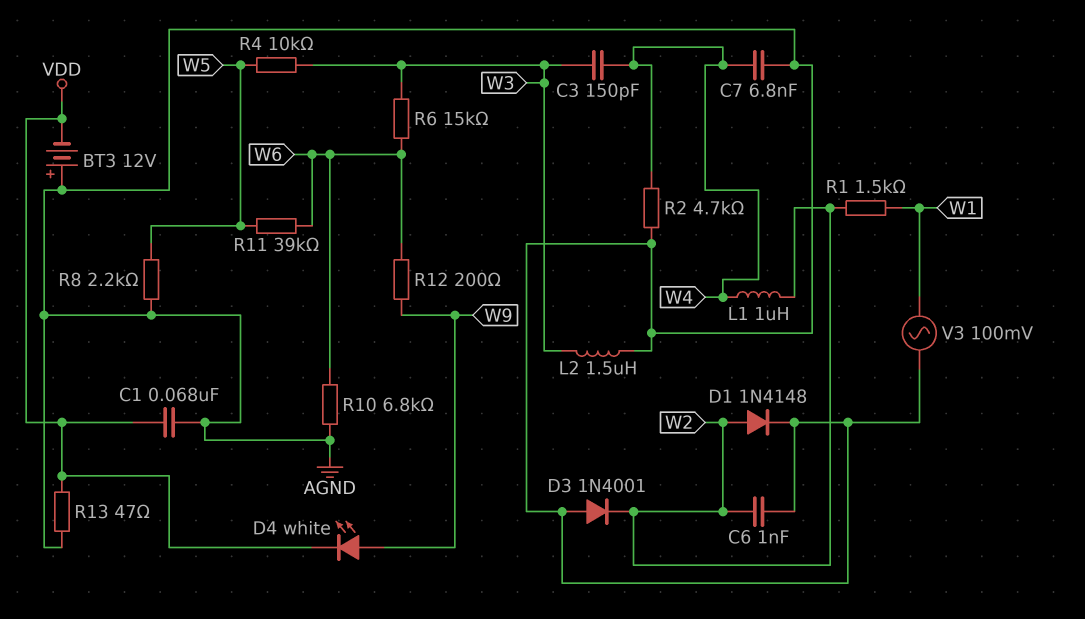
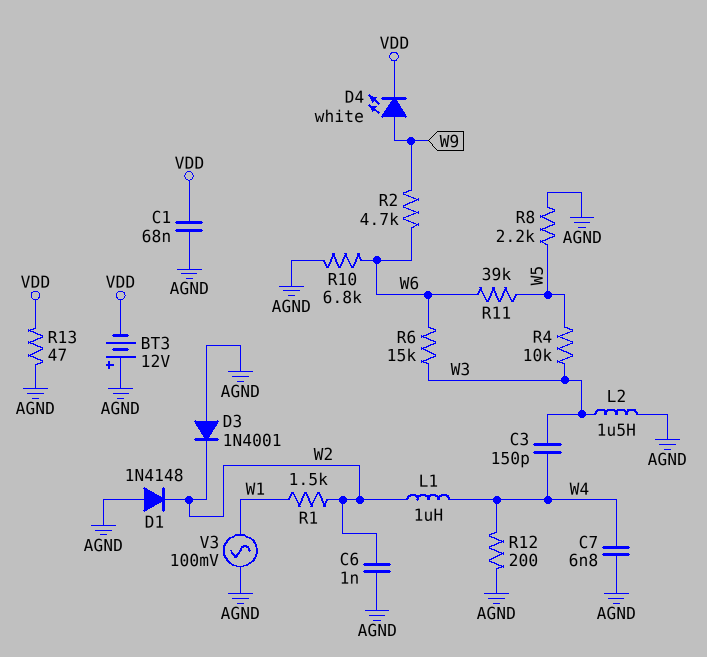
D1: diode 1N4148 (A W2, K AGND) -> diode 1N4148 (A AGND, K W2)
R2: 4.7k (AGND, W4) -> 4.7k (W6, W9)
R12: 200 (W6, W9) -> 200 (AGND, W4)

